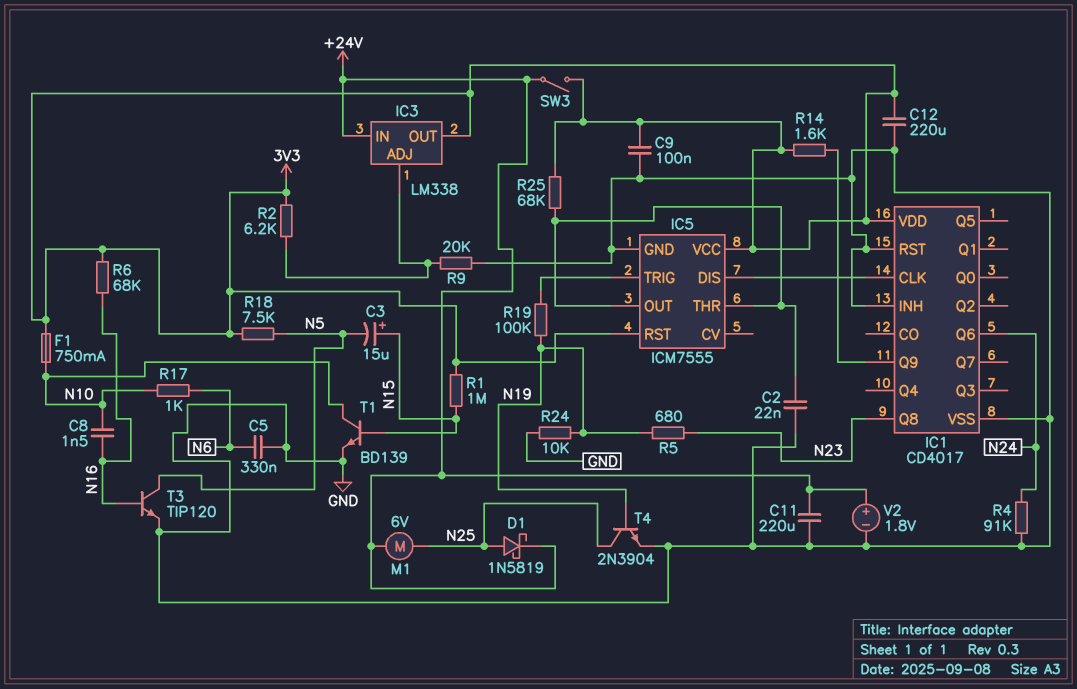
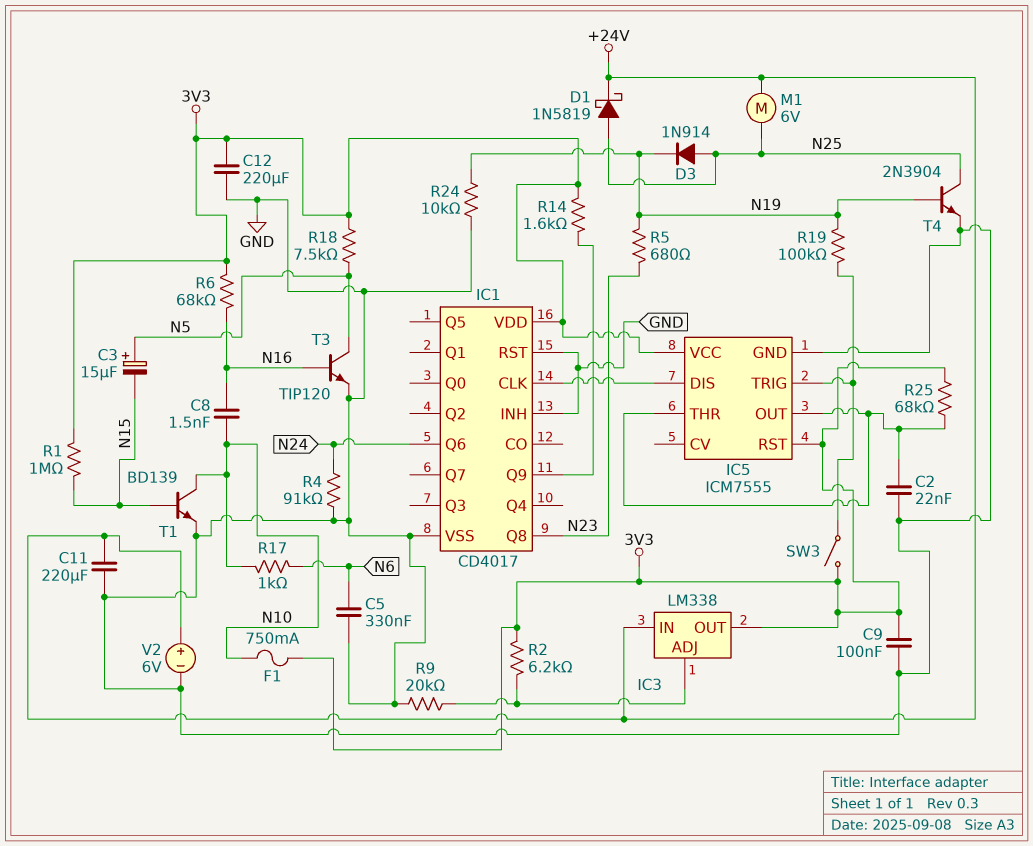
C3: 15uF (plus N15, minus N5) -> 15uF (plus N5, minus N15)
D3: none -> diode 1N914 (A N25, K N19)
SW3: switch (+24V, 3V3) -> switch (3V3, IC5/TRIG)
V2: 1.8V (plus +24V, minus GND) -> 6V (plus +24V, minus GND)

